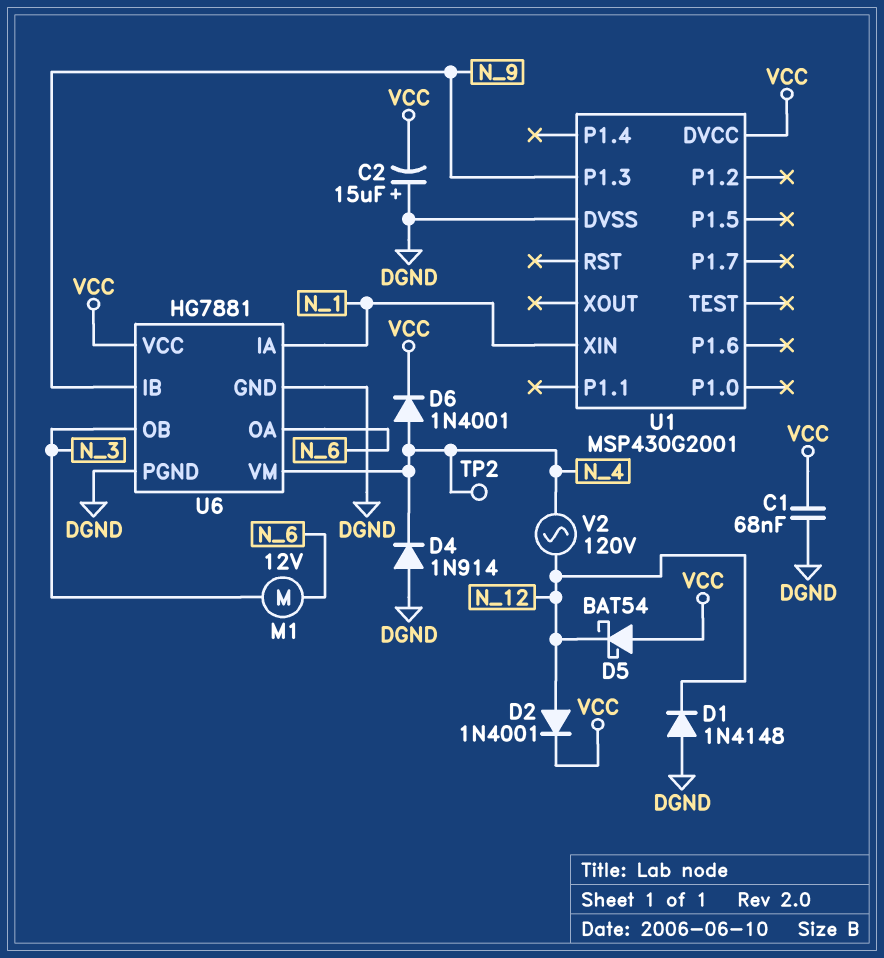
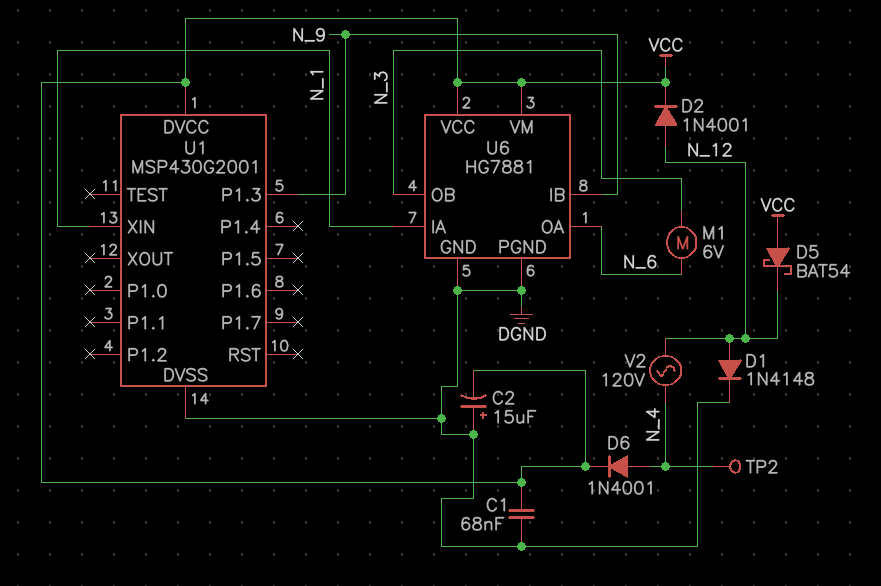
D1: diode 1N4148 (A DGND, K N_12) -> diode 1N4148 (A N_12, K DGND)
D4: diode 1N914 (A DGND, K N_4) -> none
M1: motor 12V (N_3, N_6) -> motor 6V (N_3, N_6)
U6 pin VM: N_4 -> VCC

